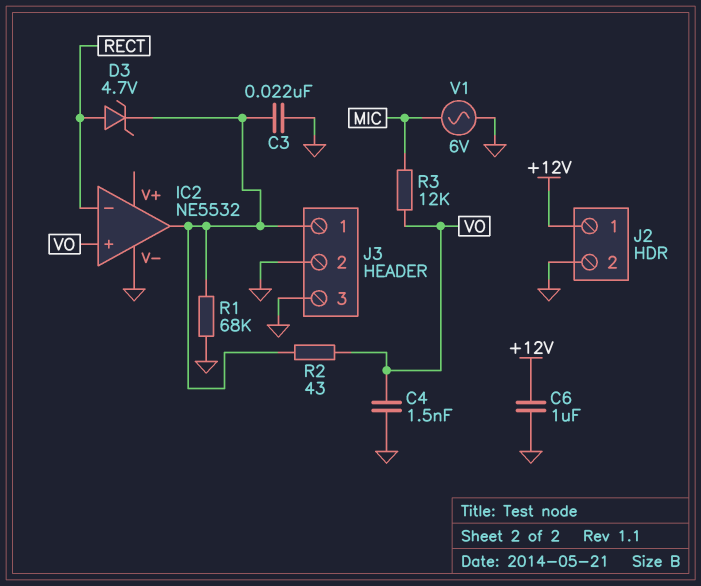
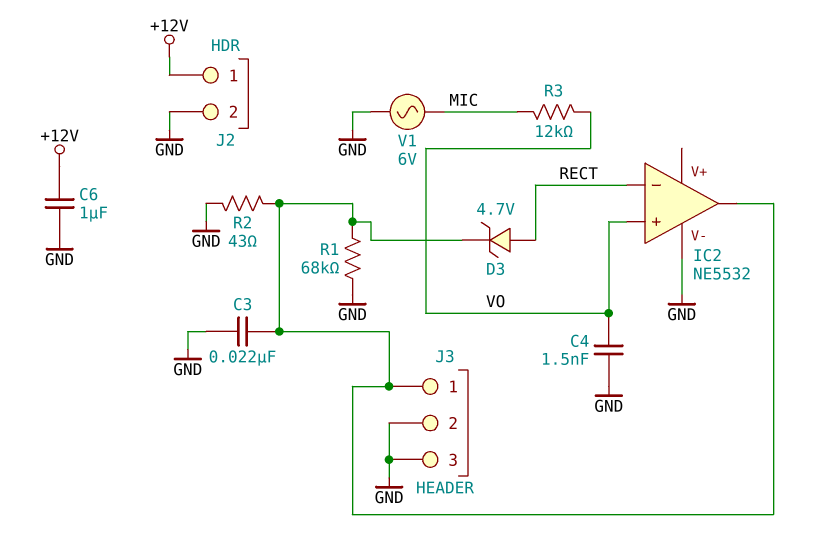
R2: 43 (IC2/out, VO) -> 43 (GND, IC2/out)

